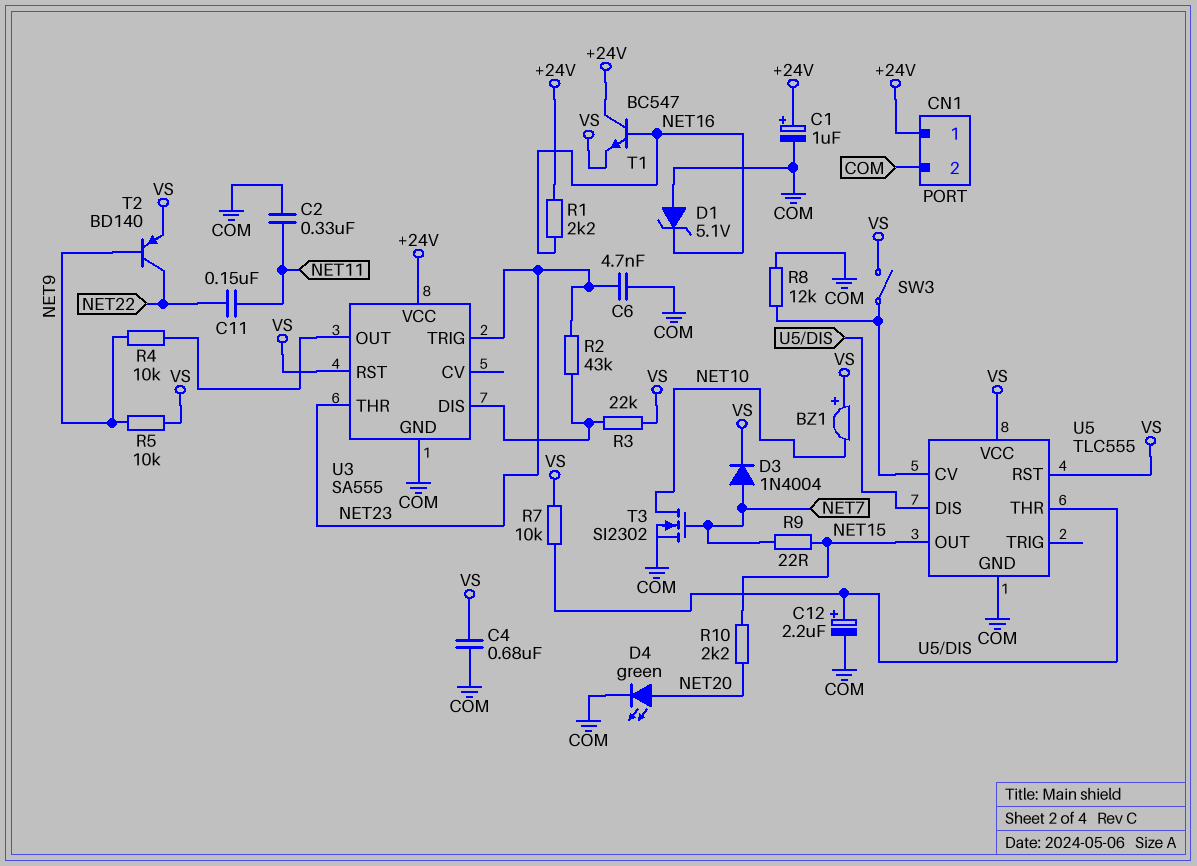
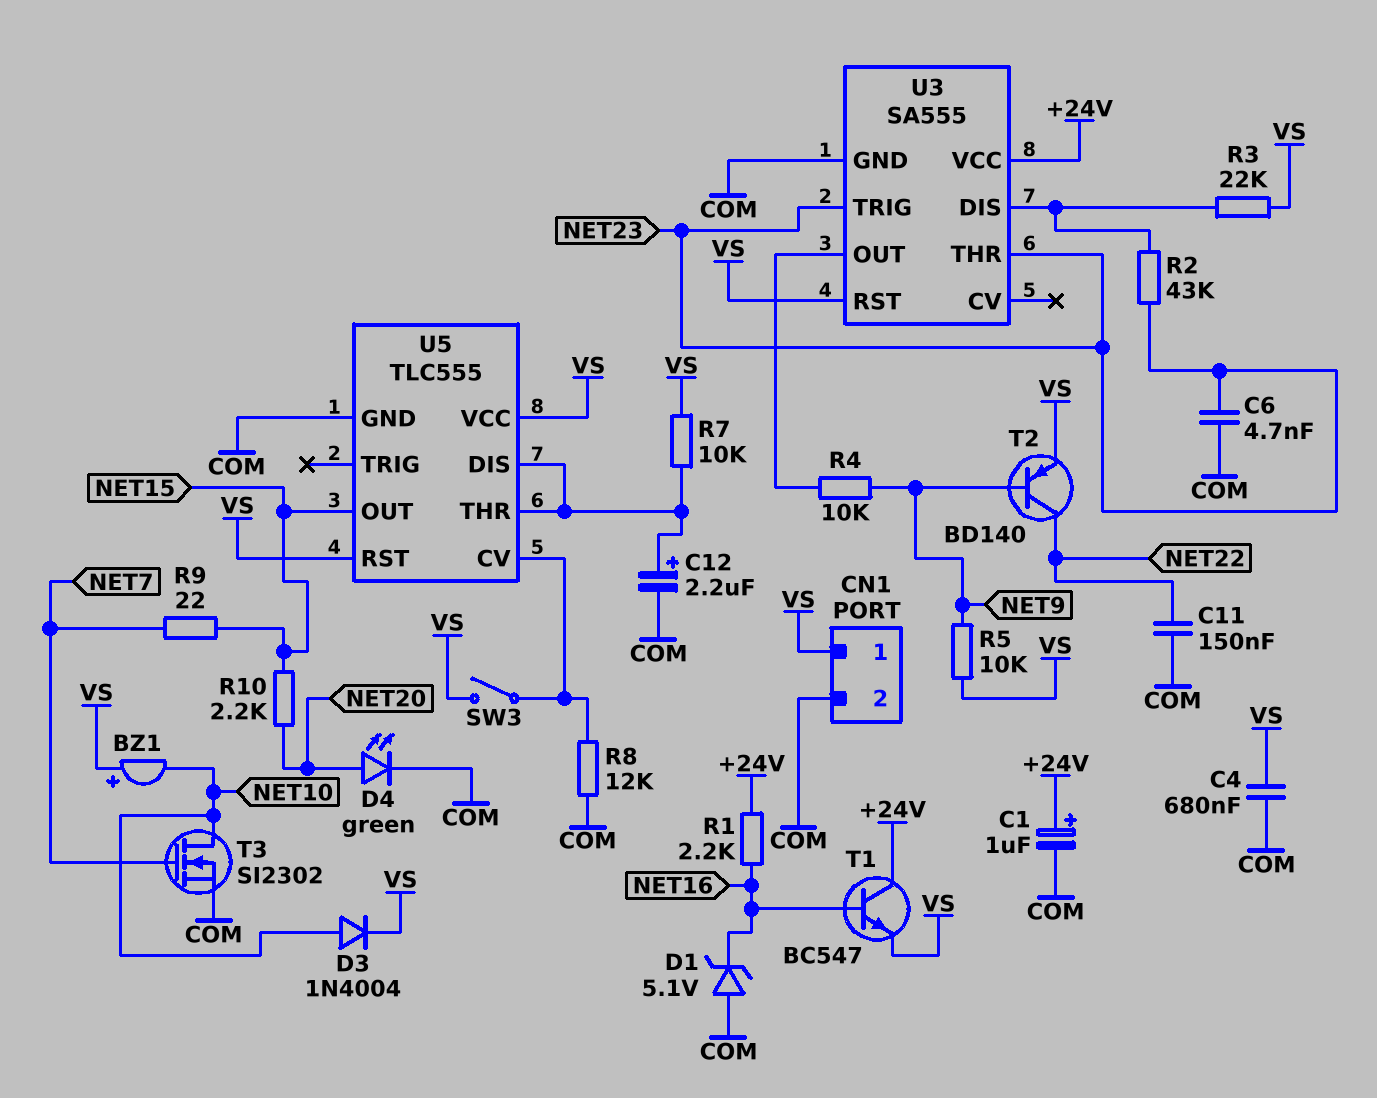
C2: 330nF (COM, NET11) -> none
C11: 150nF (NET11, NET22) -> 150nF (COM, NET22)
CN1 pin 1: +24V -> VS
D3: diode 1N4004 (A NET7, K VS) -> diode 1N4004 (A NET10, K VS)

